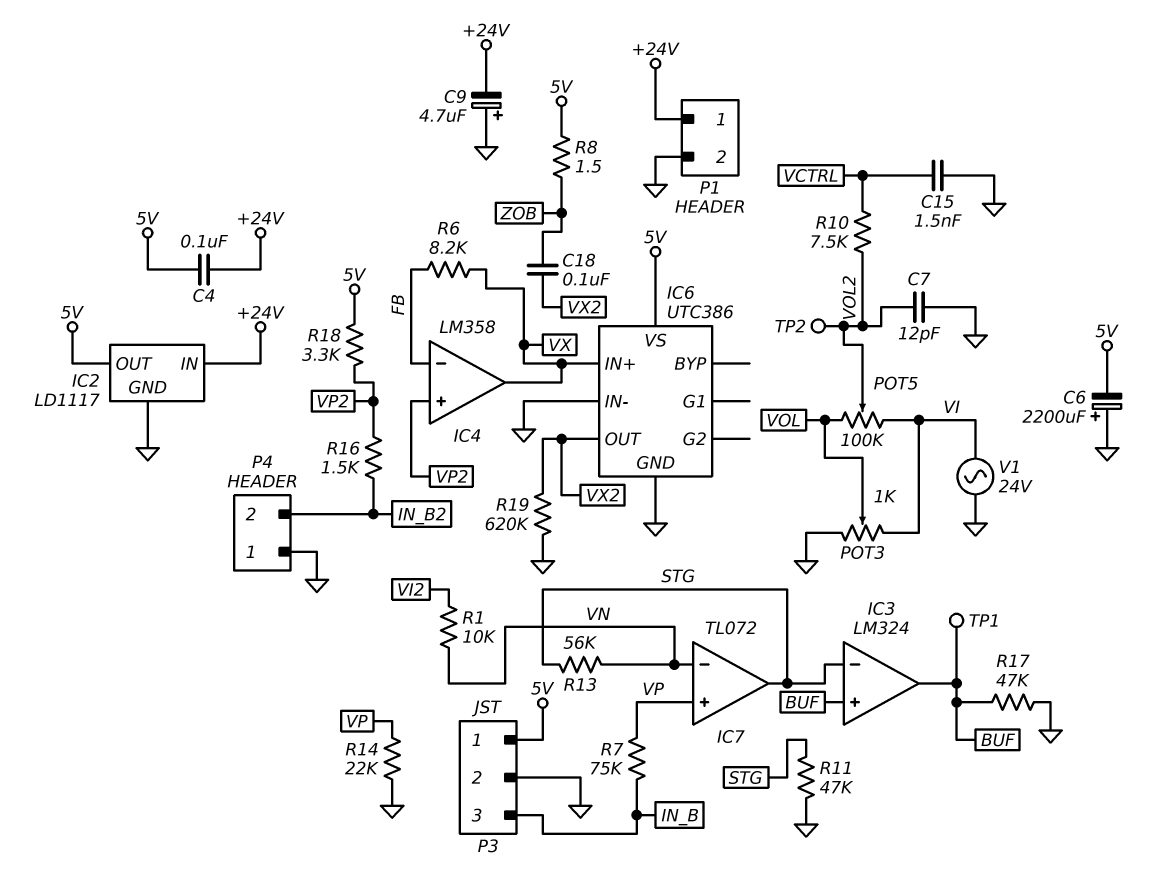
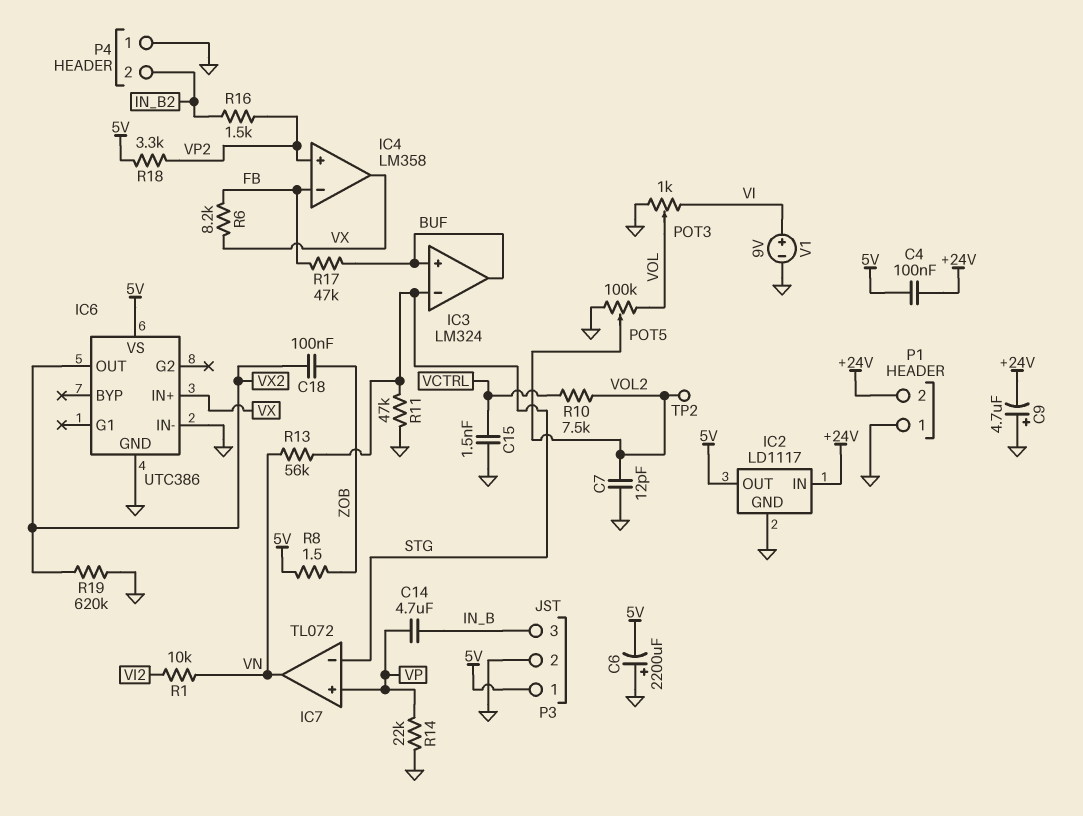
C14: none -> 4.7uF (IN_B, VP)
IC7 pin in-: VN -> STG
IC7 pin out: STG -> VN
P1 pin 1: +24V -> GND
P1 pin 2: GND -> +24V
POT5: 100k (VI, VOL, wiper VOL2) -> 100k (GND, VOL, wiper VOL2)
R7: 75k (IN_B, VP) -> none
R17: 47k (BUF, GND) -> 47k (BUF, FB)
TP1: test point (BUF) -> none
V1: AC 24V (GND, VI) -> 9V (plus VI, minus GND)

